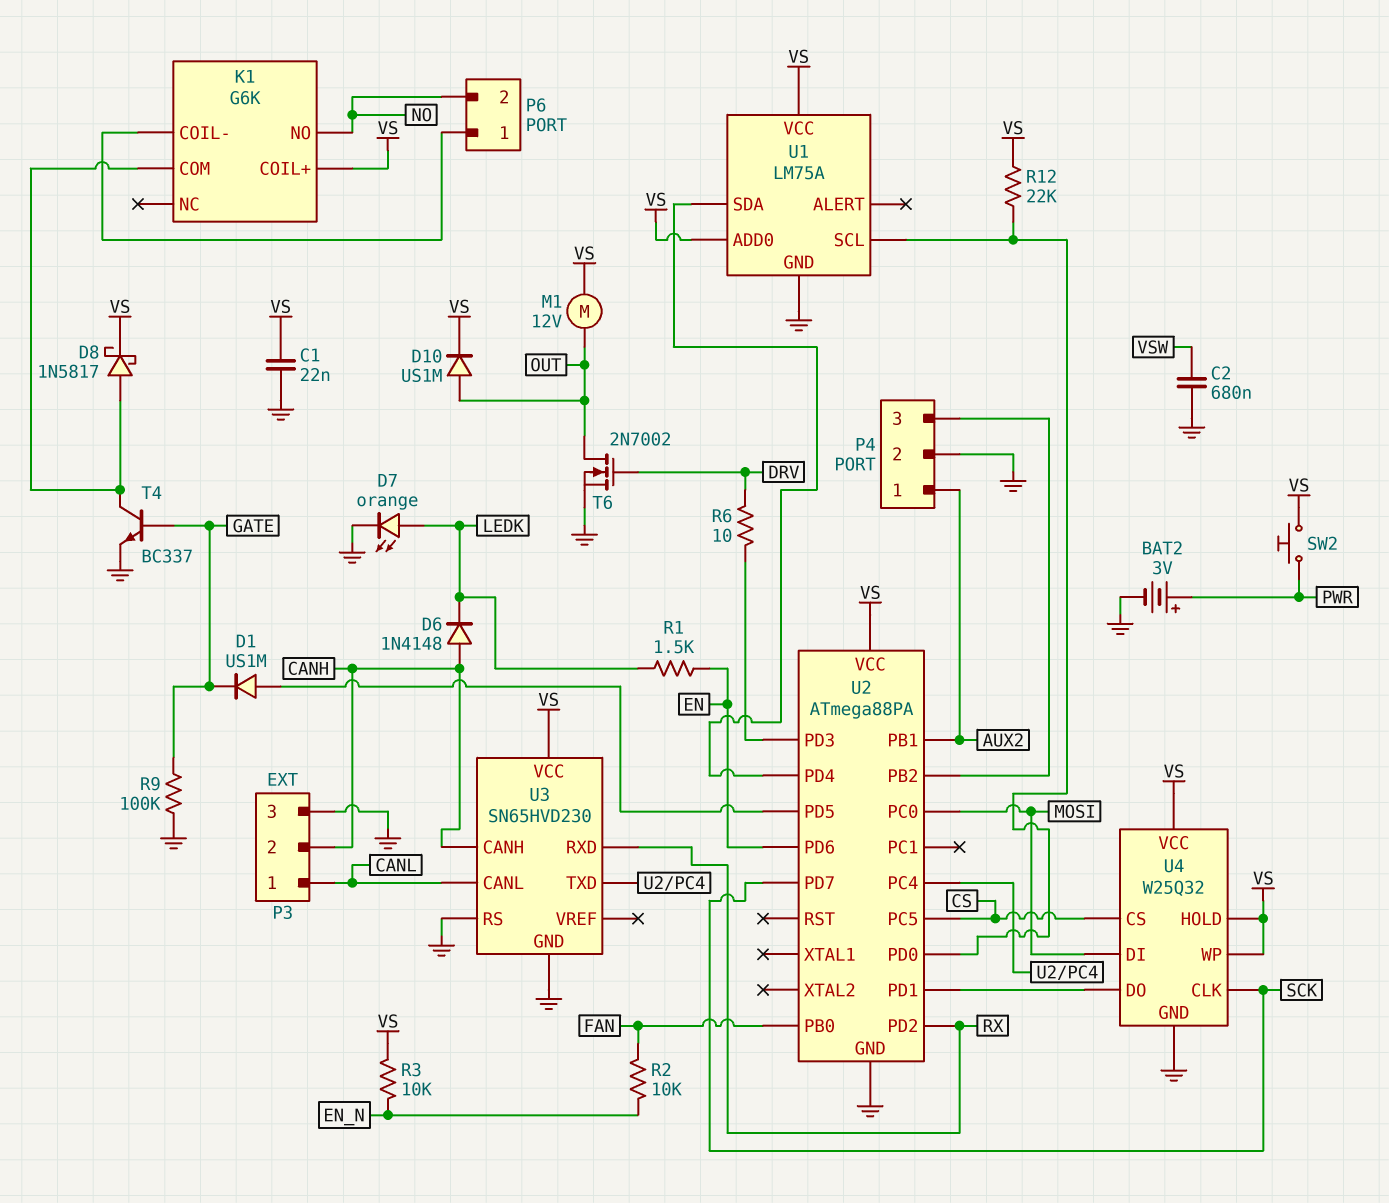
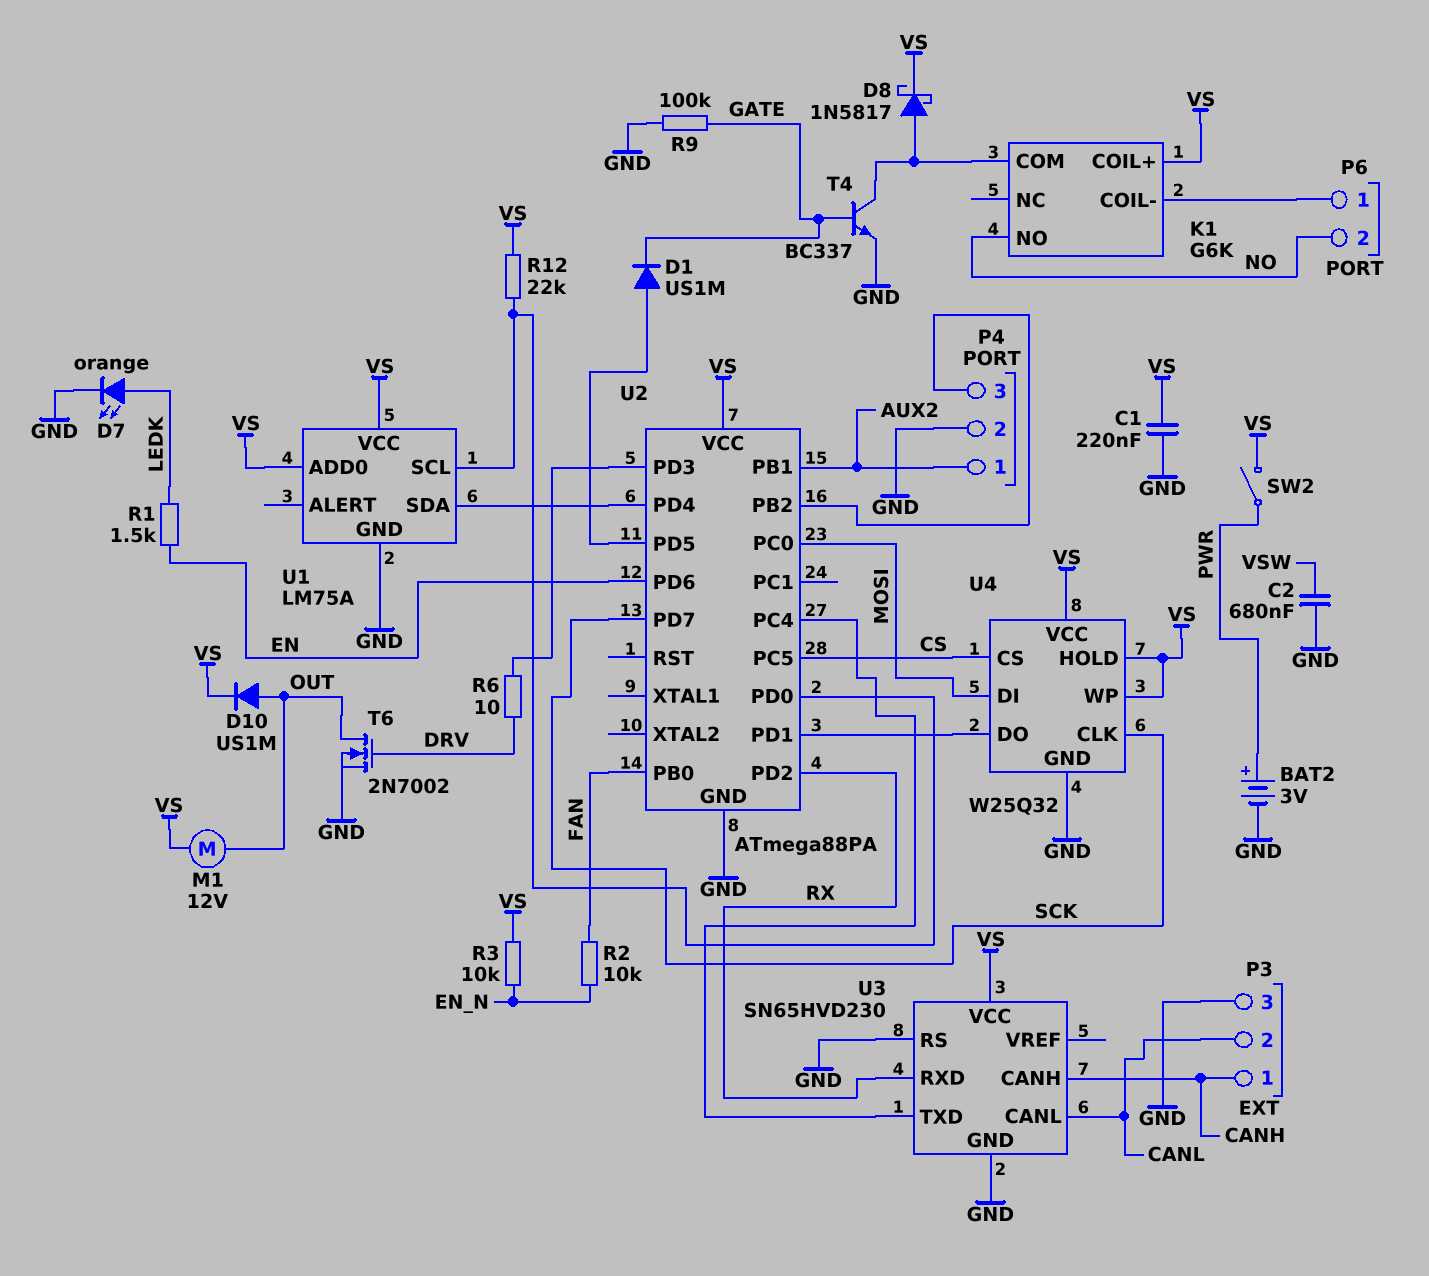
C1: 22nF (GND, VS) -> 220nF (GND, VS)
D6: diode 1N4148 (A CANH, K LEDK) -> none
P3 pin 1: CANL -> CANH
P3 pin 2: CANH -> CANL
SW2: button (PWR, VS) -> switch (PWR, VS)

